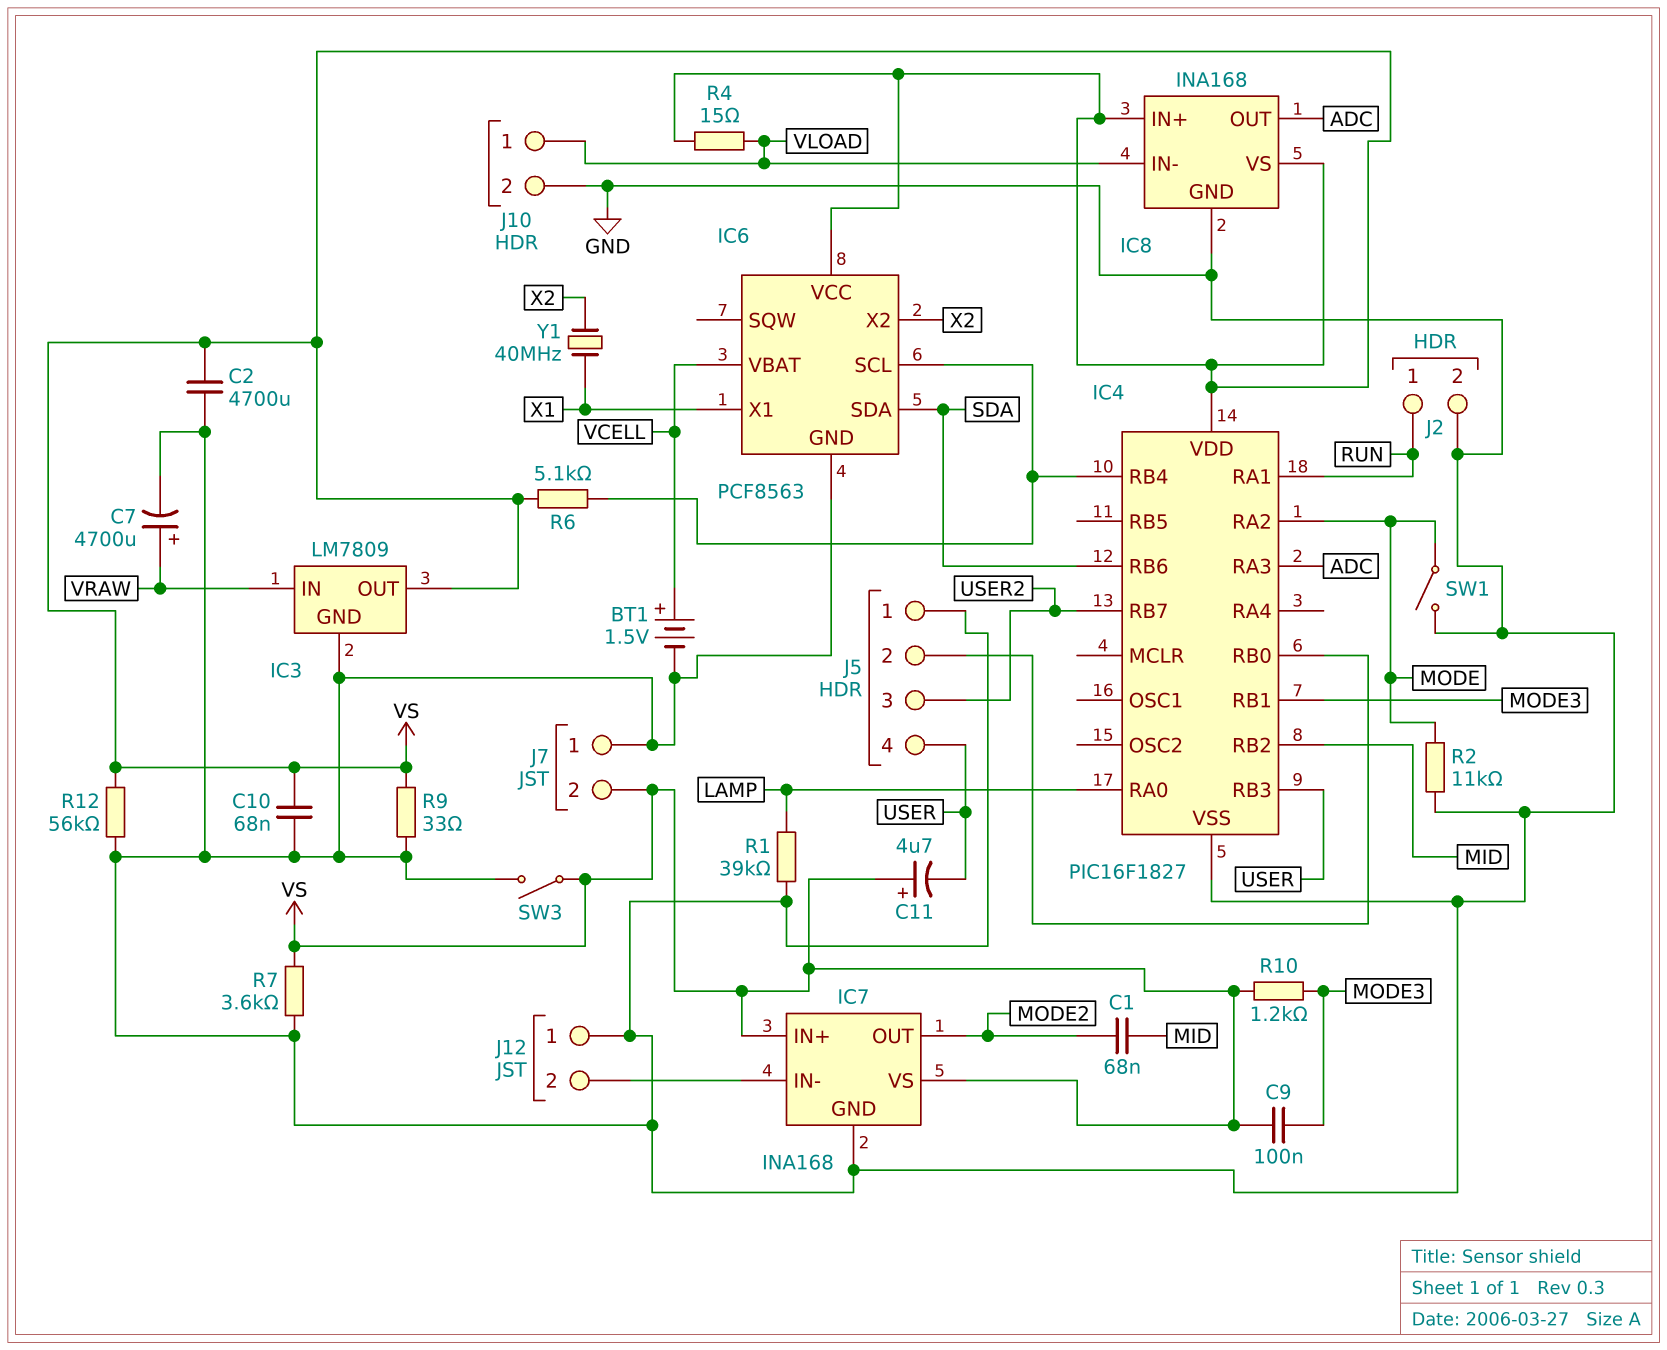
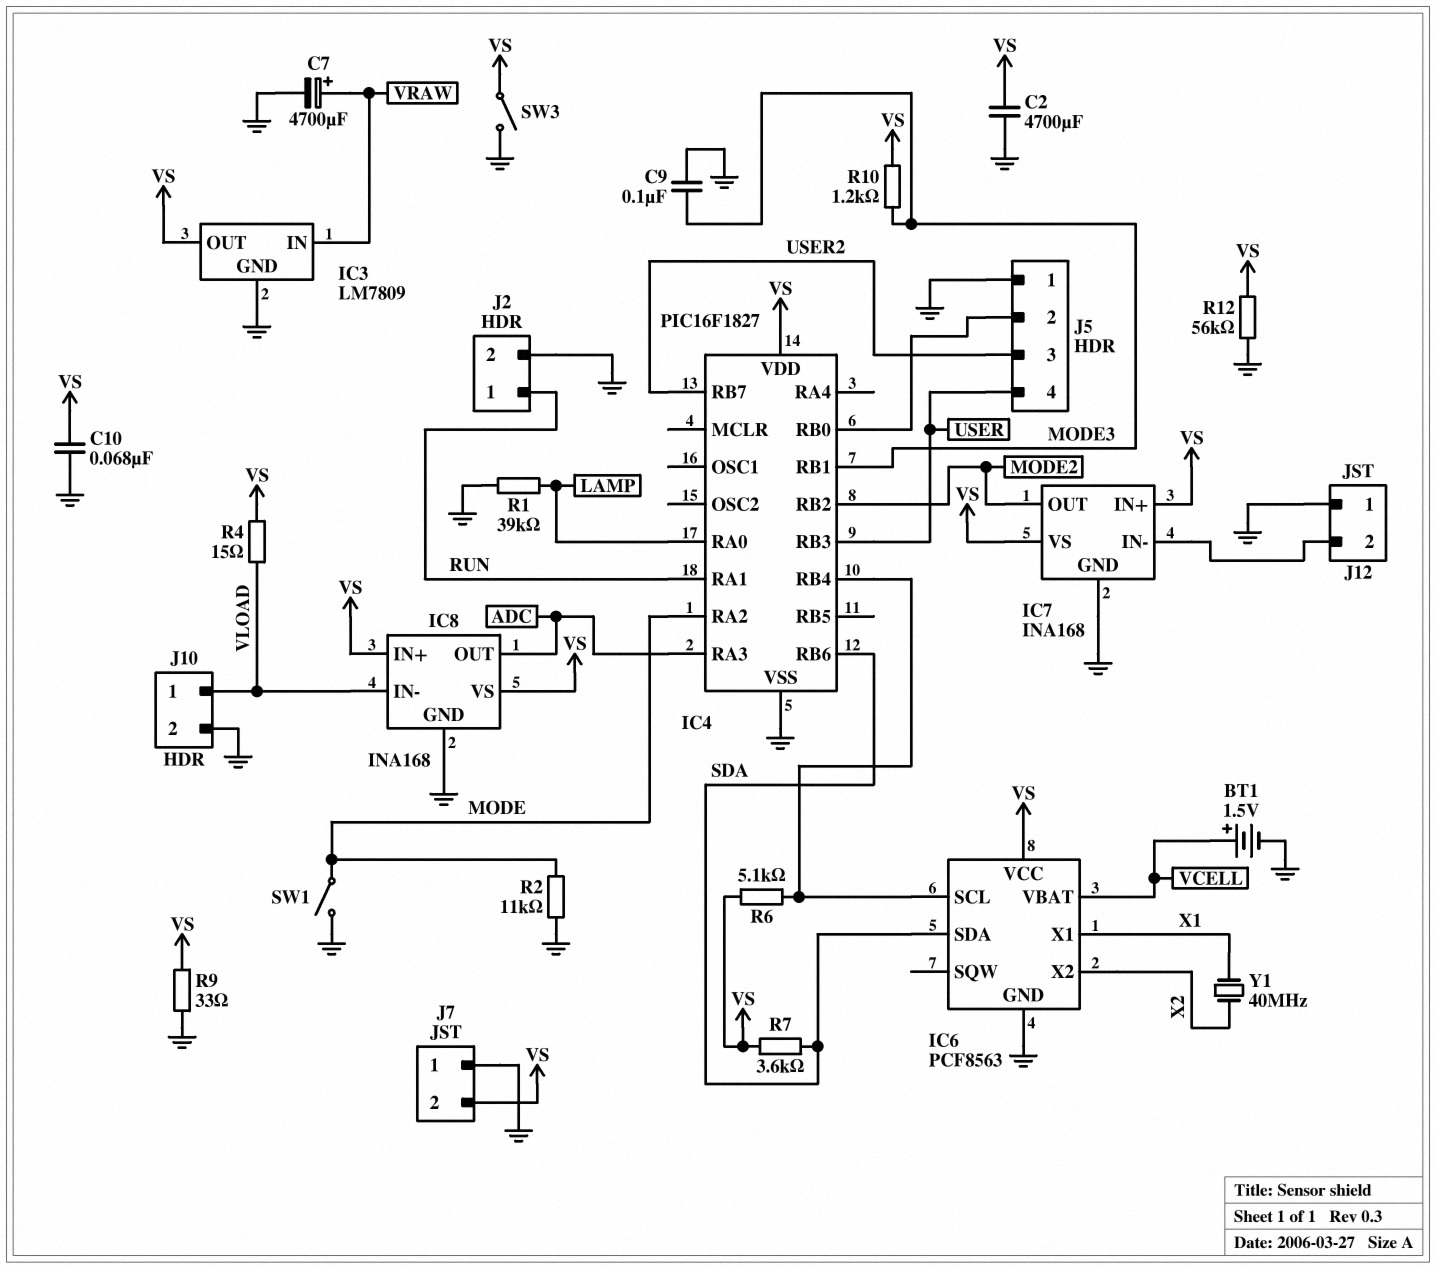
C1: 68nF (MID, MODE2) -> none
C9: 100nF (MODE3, VS) -> 100nF (GND, MODE3)
C11: 4.7uF (plus VS, minus USER) -> none
IC4 pin RB2: MID -> MODE2
R7: 3.6k (GND, VS) -> 3.6k (SDA, VS)

